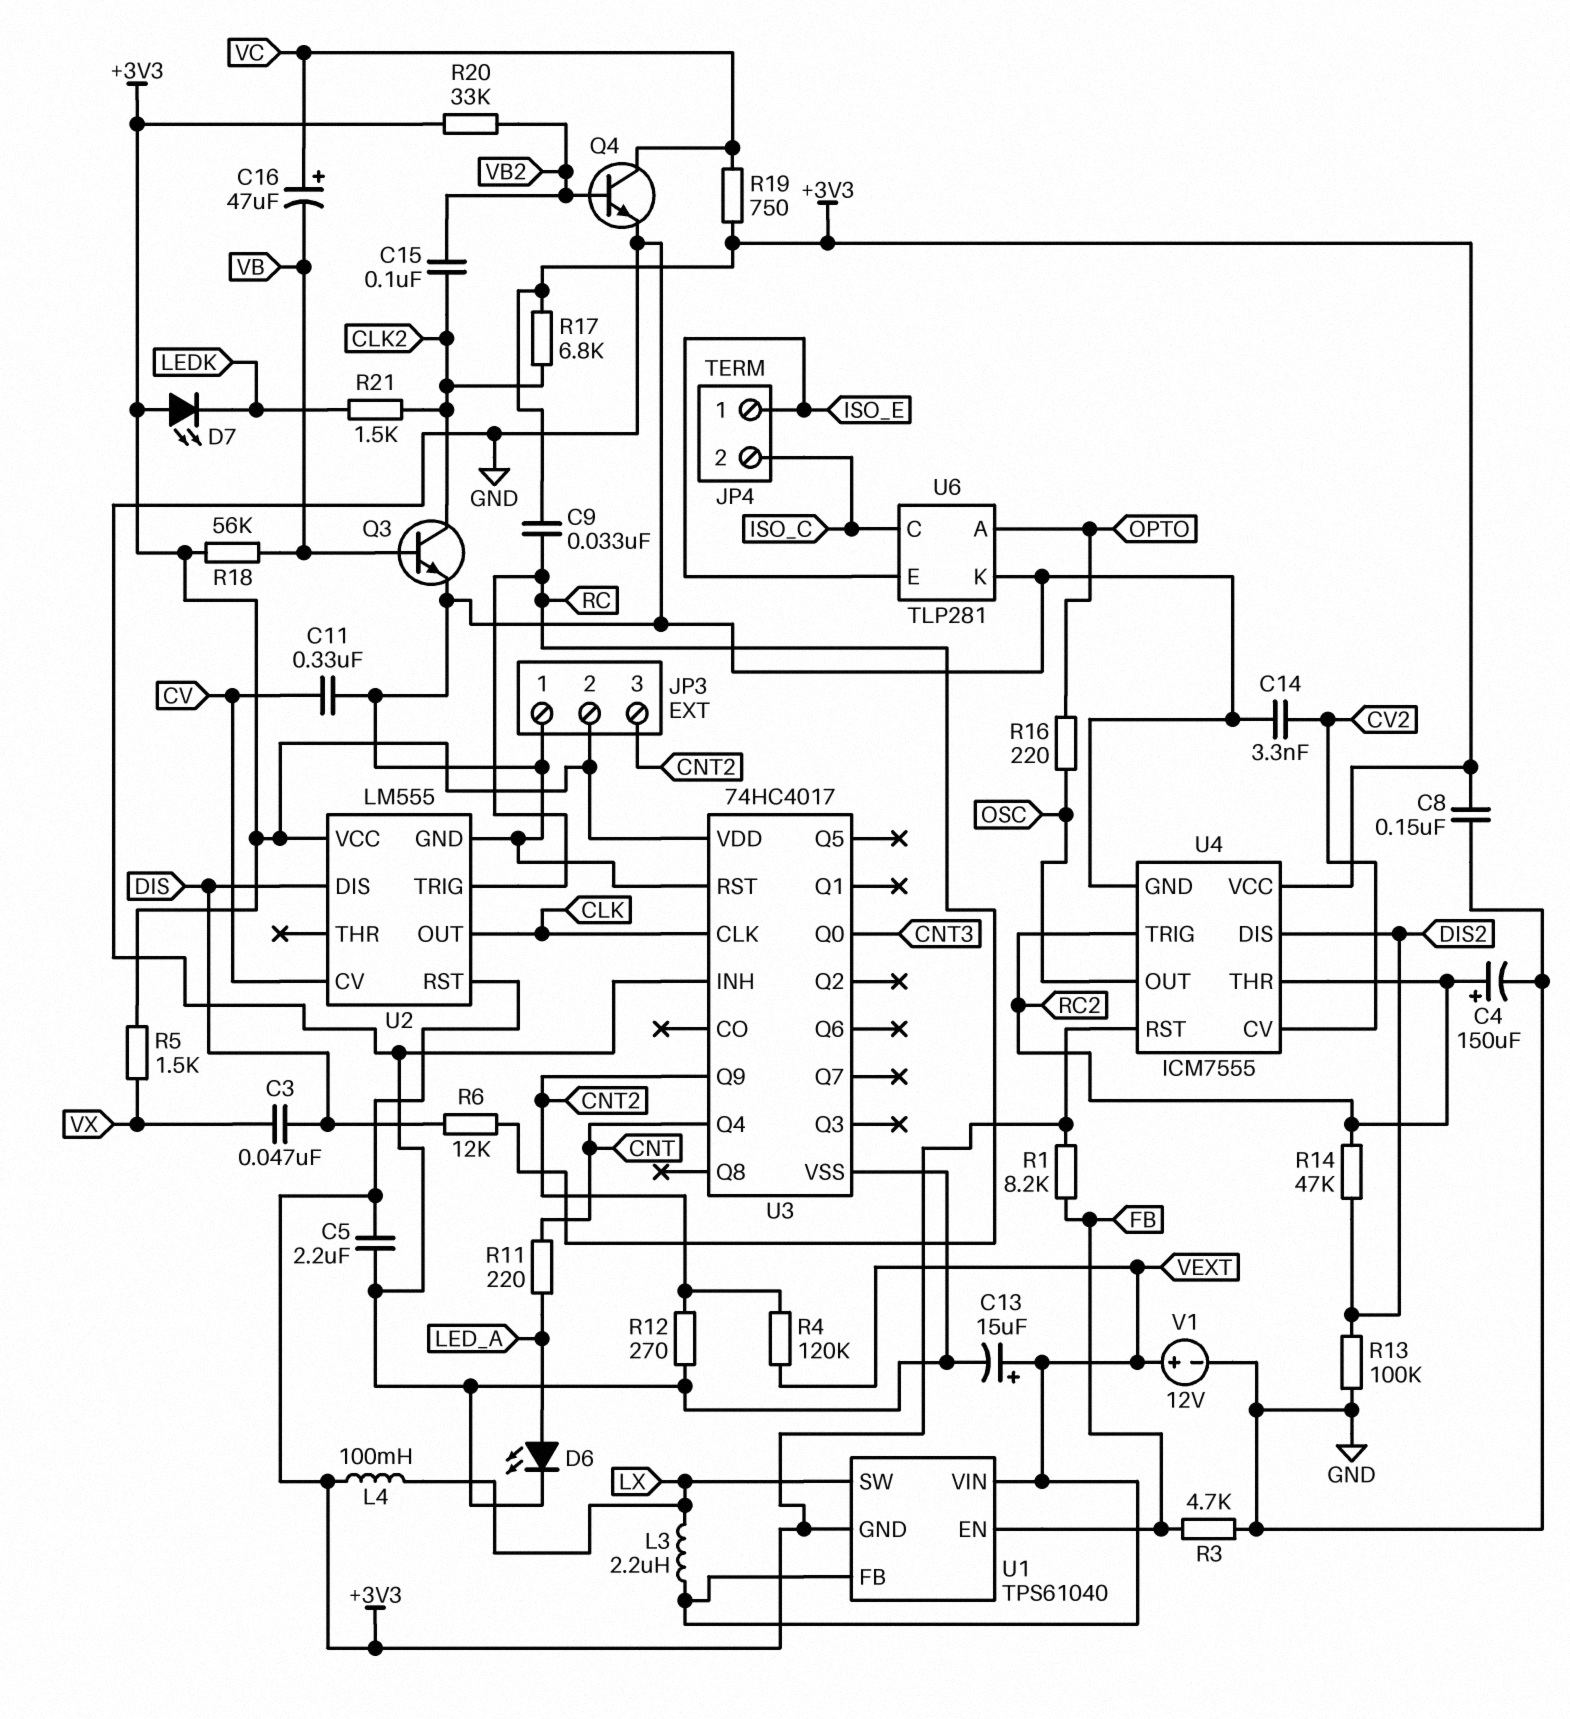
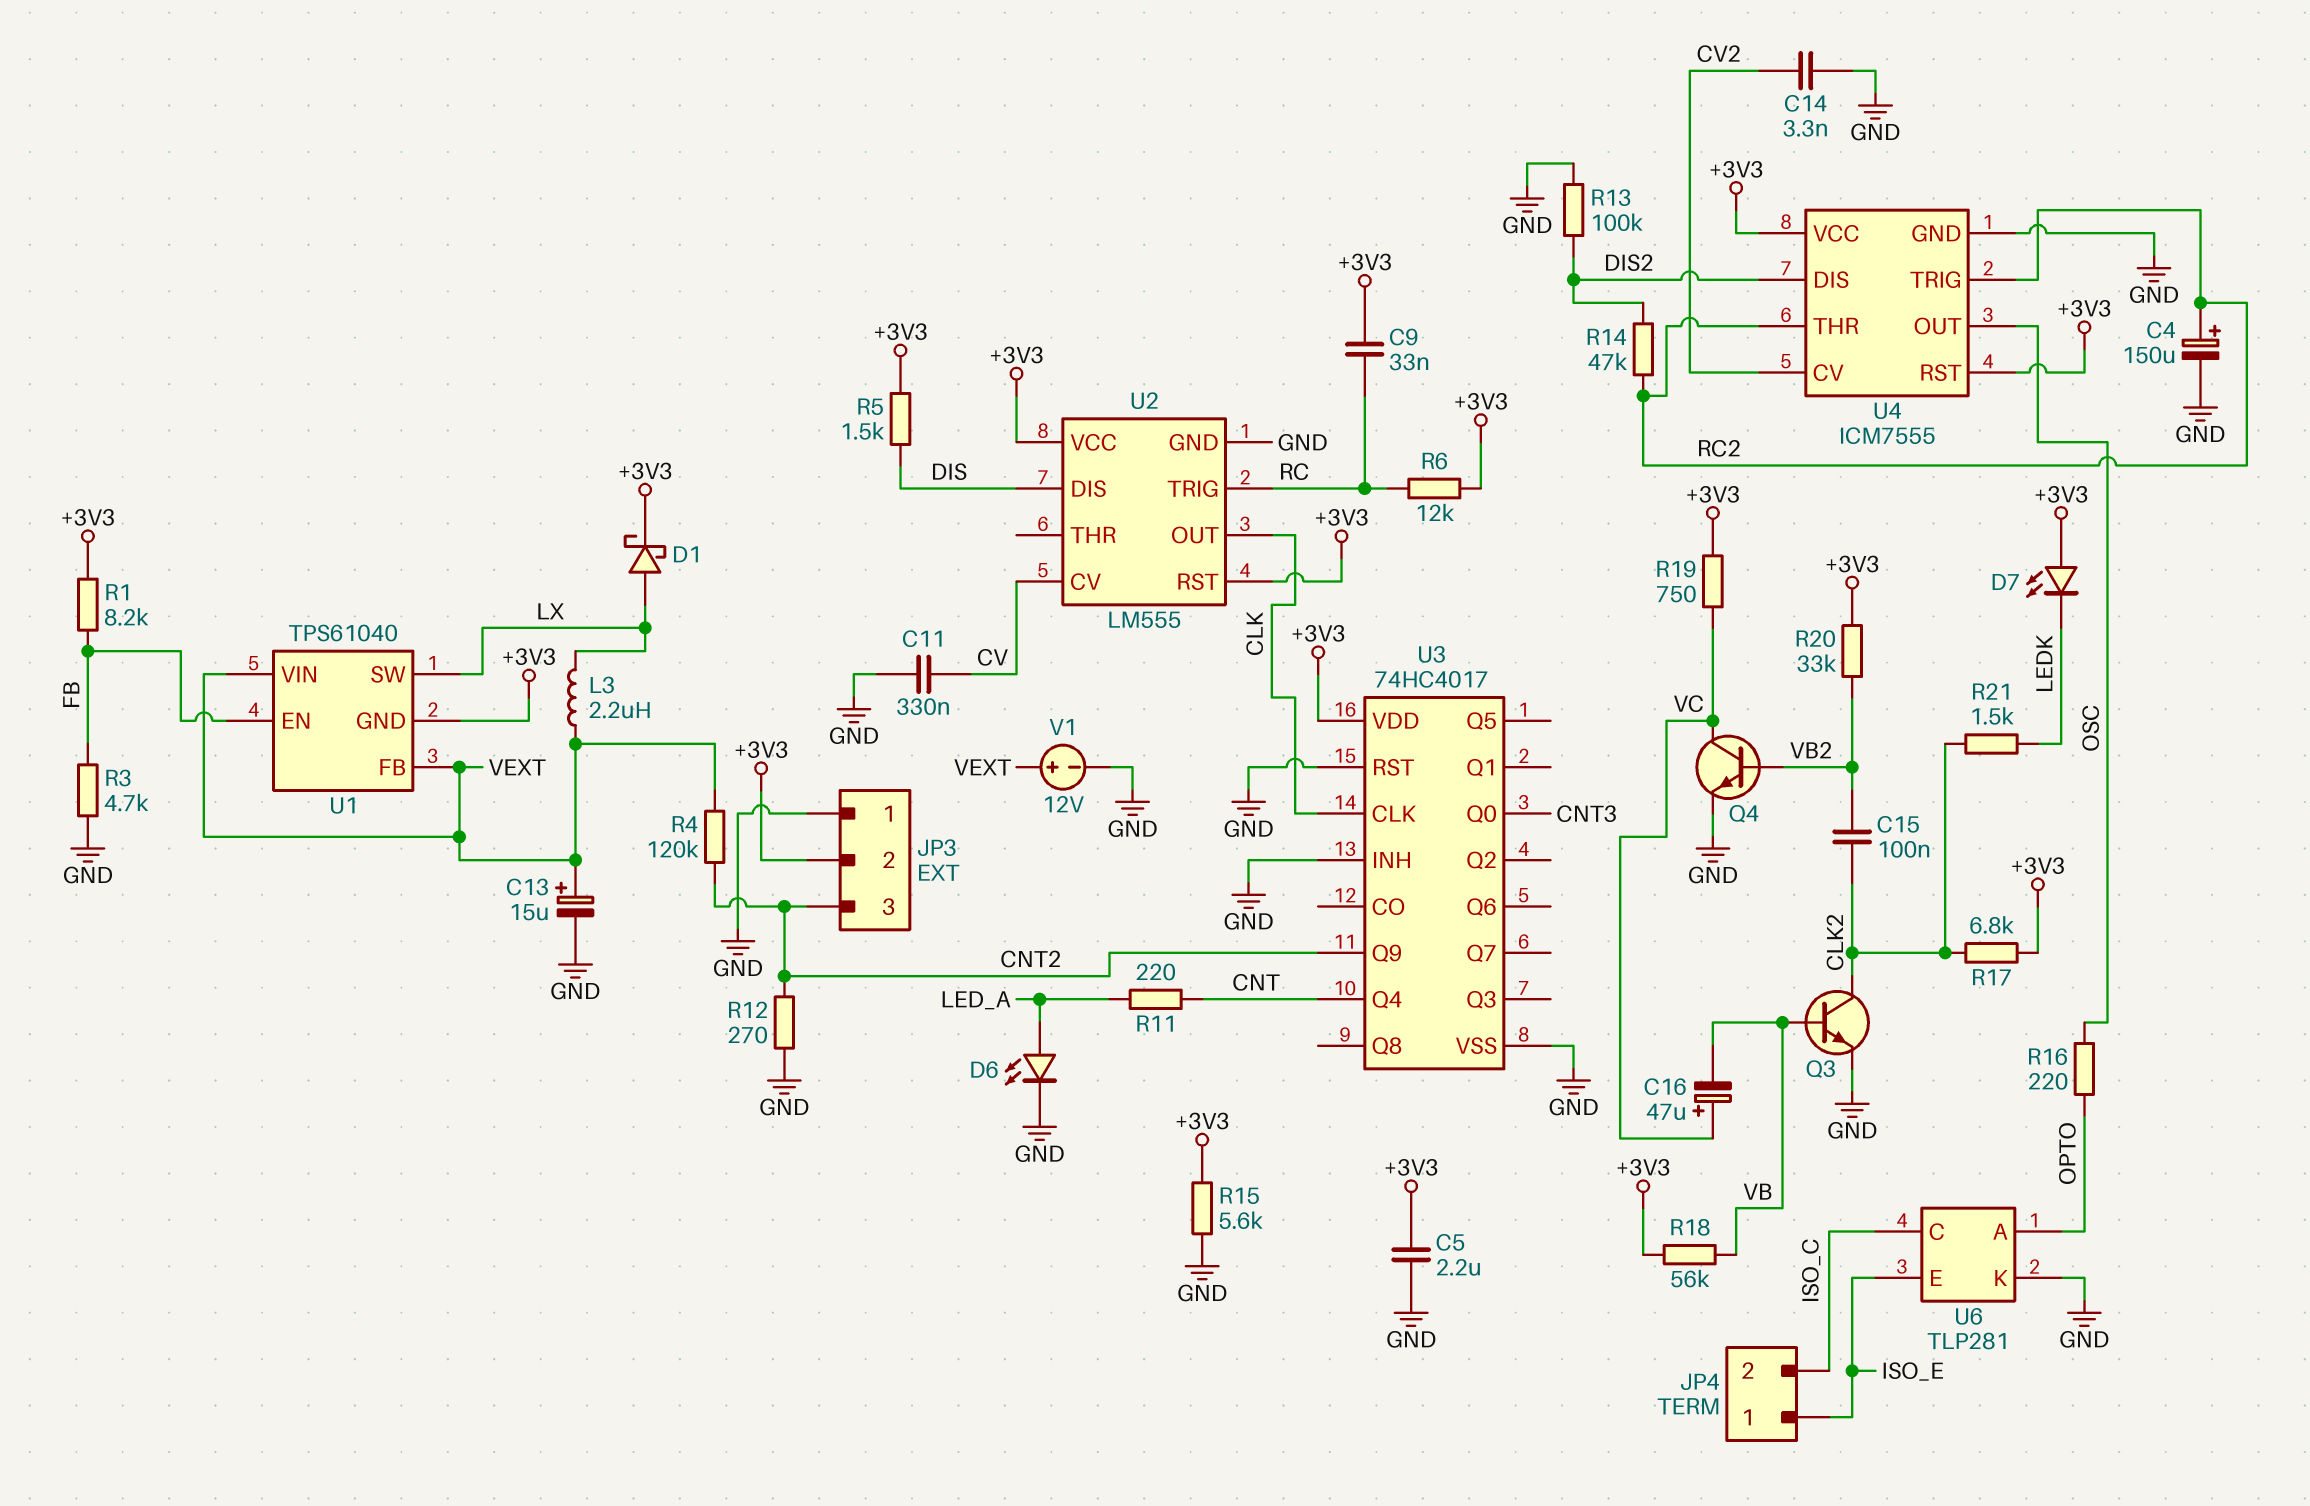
C3: 47nF (DIS, VX) -> none
C8: 150nF (+3V3, GND) -> none
D1: none -> schottky (A LX, K +3V3)
L4: 100mH (+3V3, LX) -> none
R5: 1.5k (+3V3, VX) -> 1.5k (+3V3, DIS)
R6: 12k (DIS, RC) -> 12k (+3V3, RC)
R15: none -> 5.6k (+3V3, GND)

